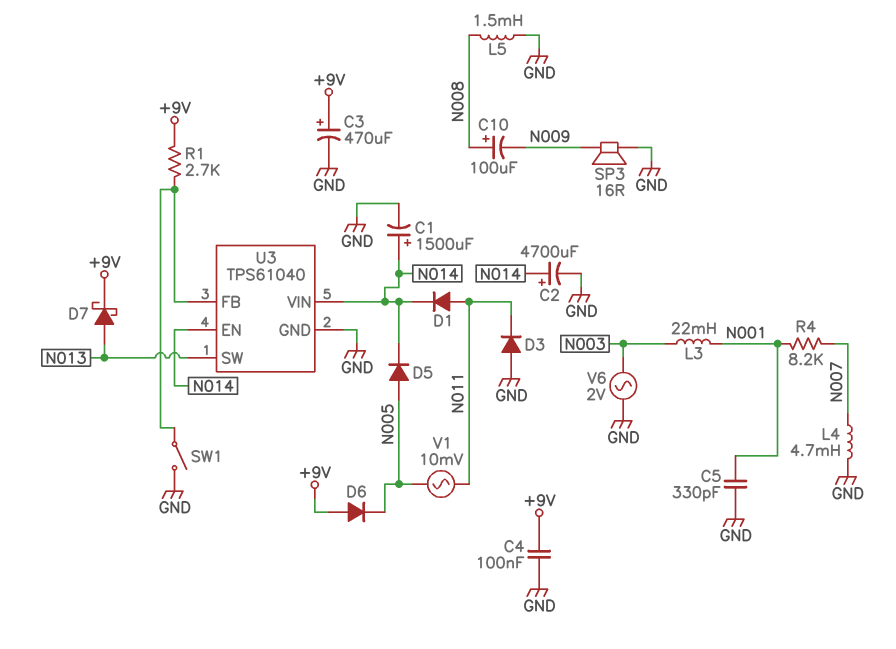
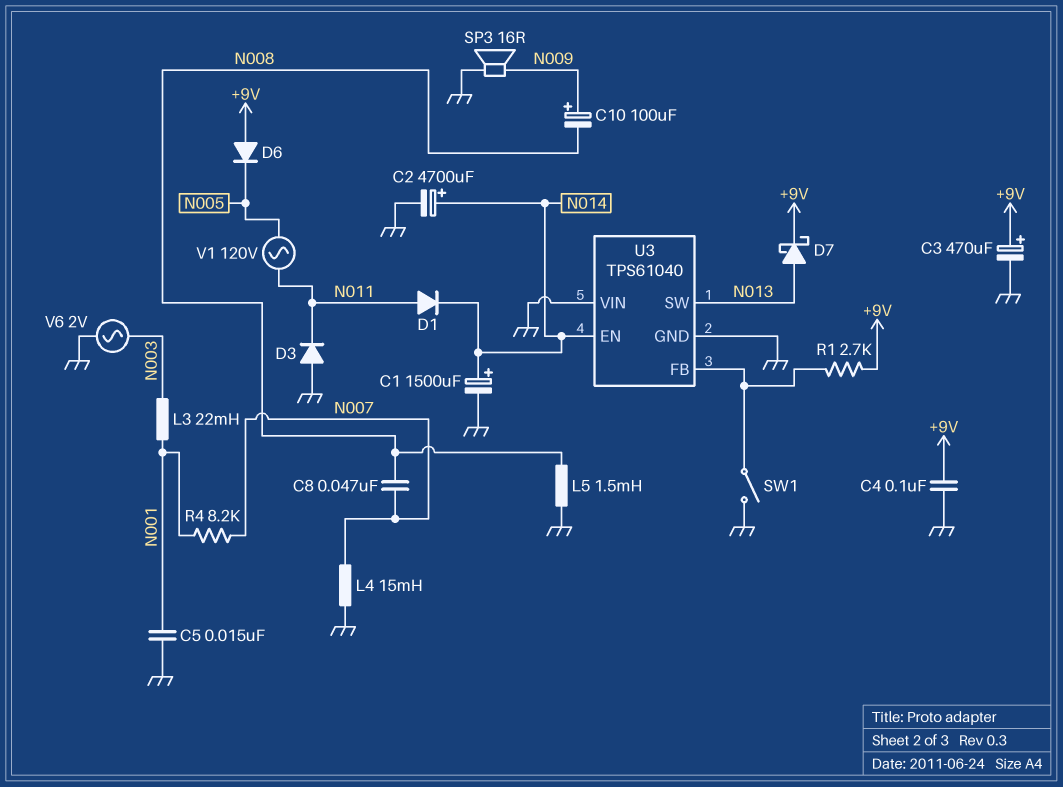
C5: 330pF (GND, N001) -> 15nF (GND, N001)
C8: none -> 47nF (N007, N008)
C10: 100uF (plus N008, minus N009) -> 100uF (plus N009, minus N008)
D5: diode (A N005, K N014) -> none
L4: 4.7mH (GND, N007) -> 15mH (GND, N007)
U3 pin VIN: N014 -> GND
V1: AC 10mV (N005, N011) -> AC 120V (N005, N011)

